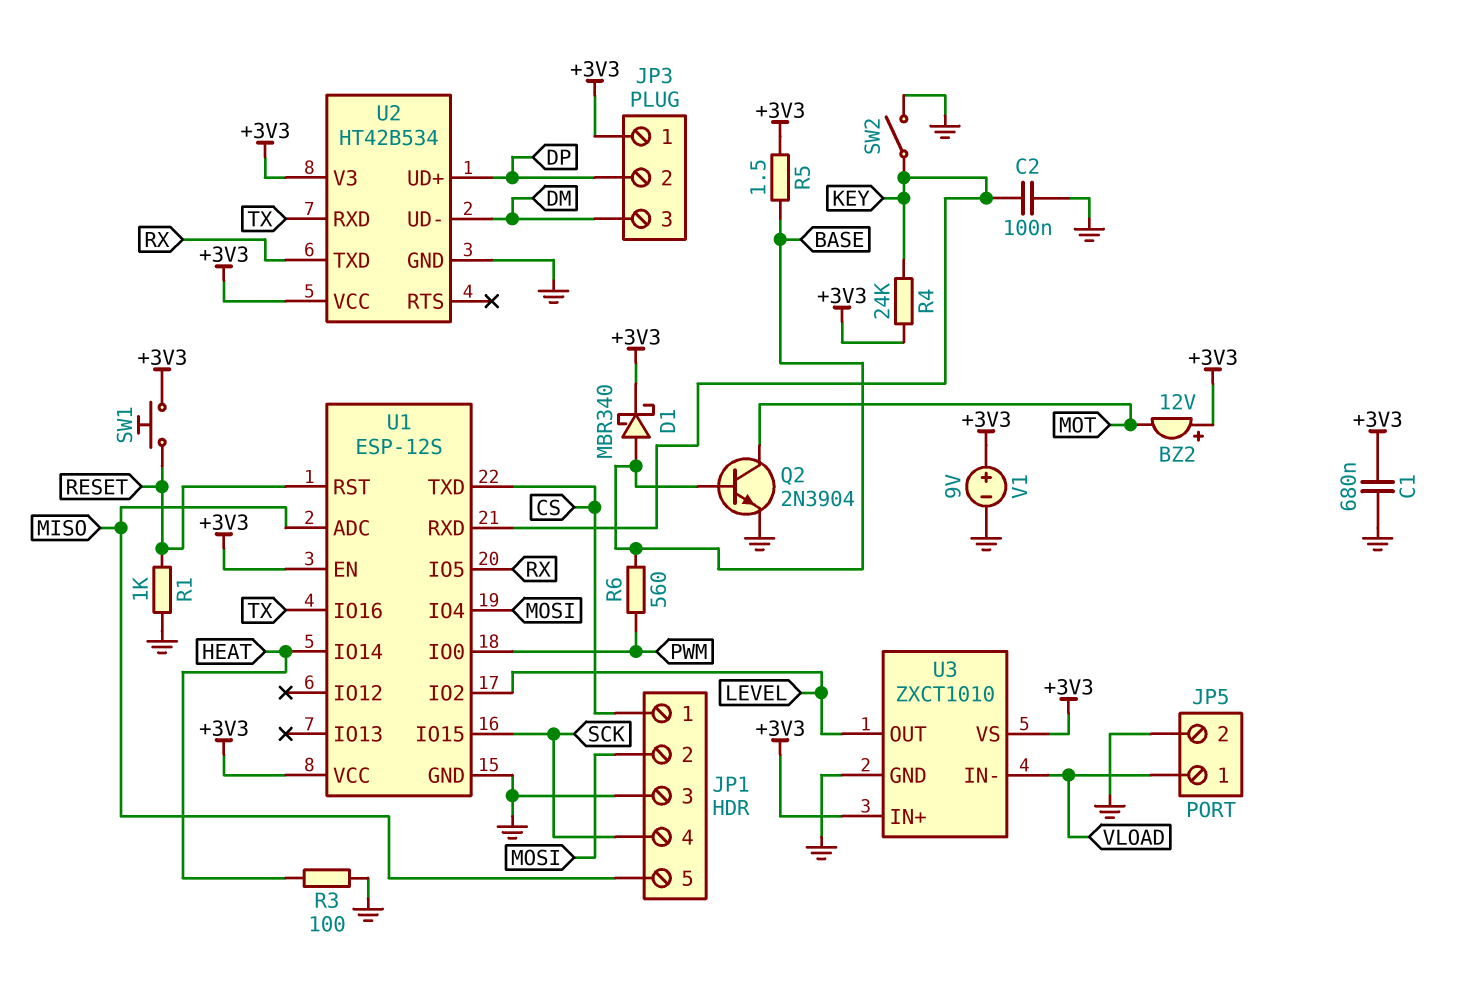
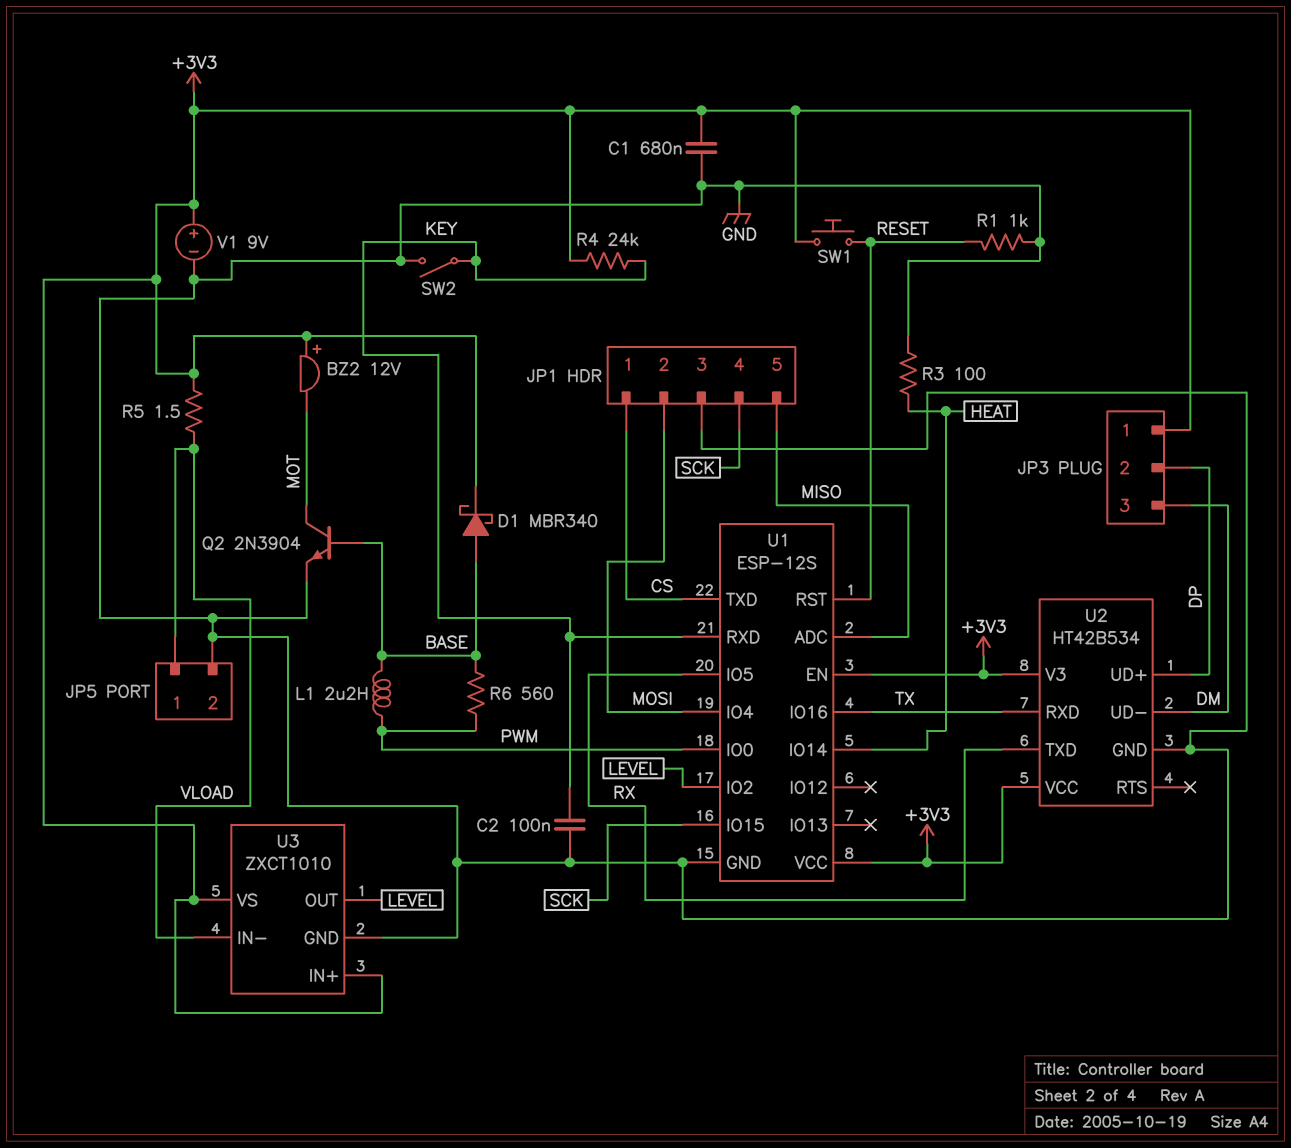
L1: none -> 2.2uH (BASE, PWM)
R5: 1.5 (+3V3, BASE) -> 1.5 (+3V3, VLOAD)

